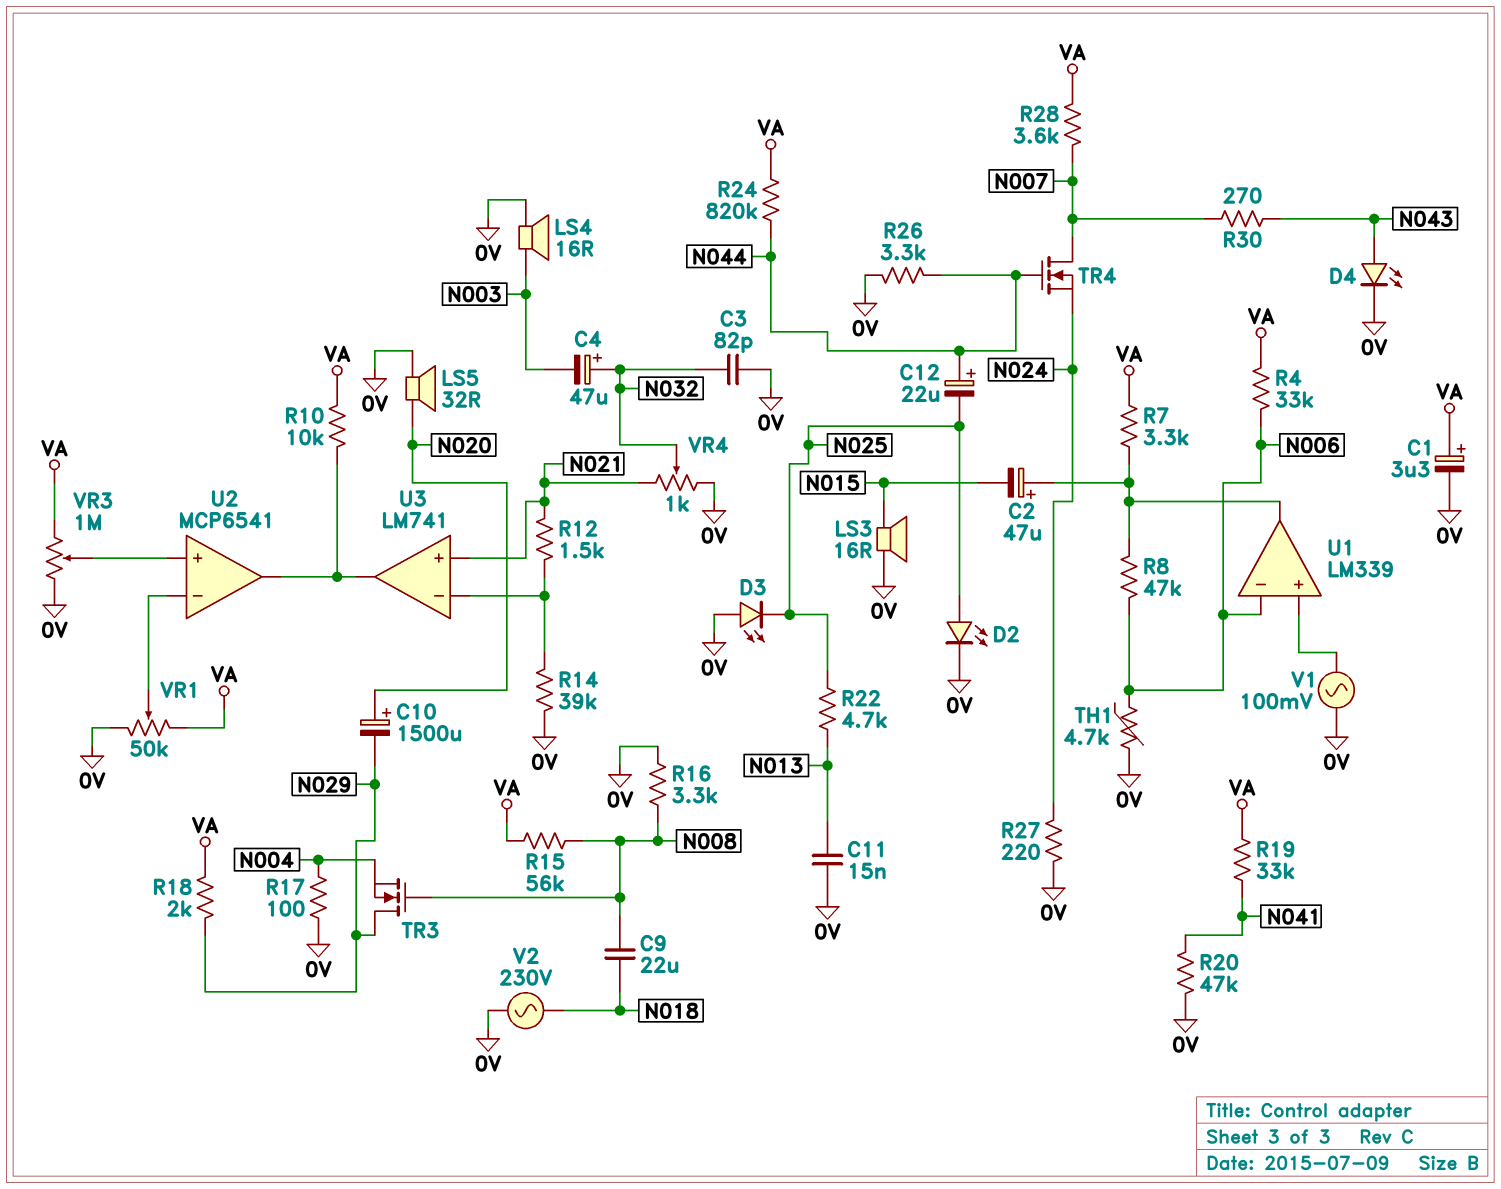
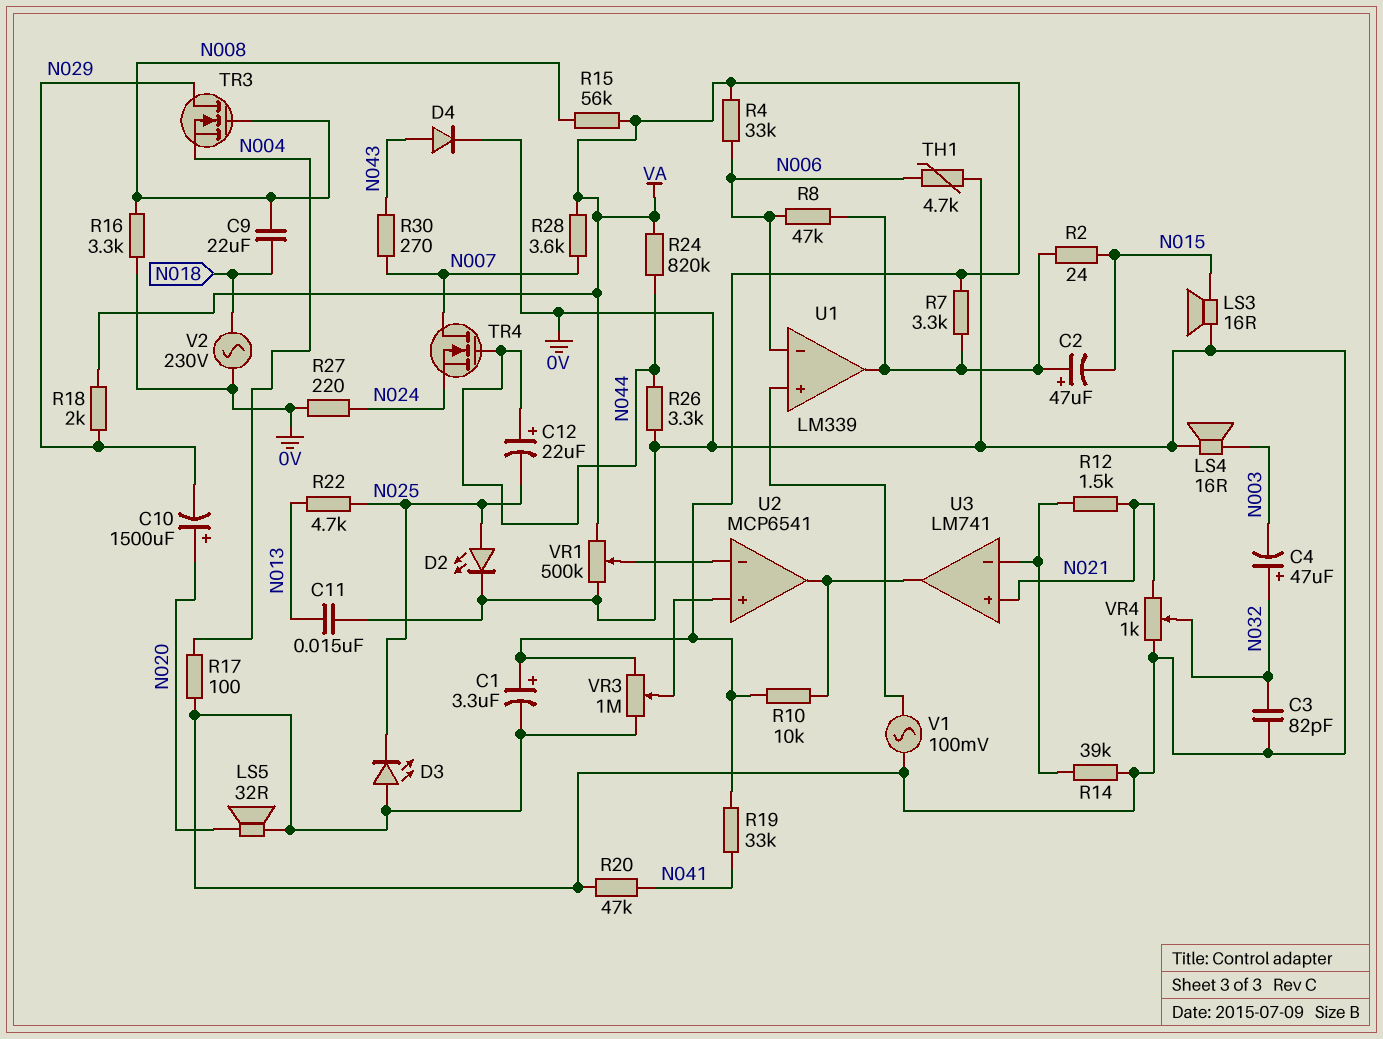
D4: LED (A N043, K 0V) -> diode (A N043, K 0V)
R2: none -> 24 (N015, U1/out)
VR1: 50k (0V, VA, wiper U2/in-) -> 500k (0V, VA, wiper U2/in-)

